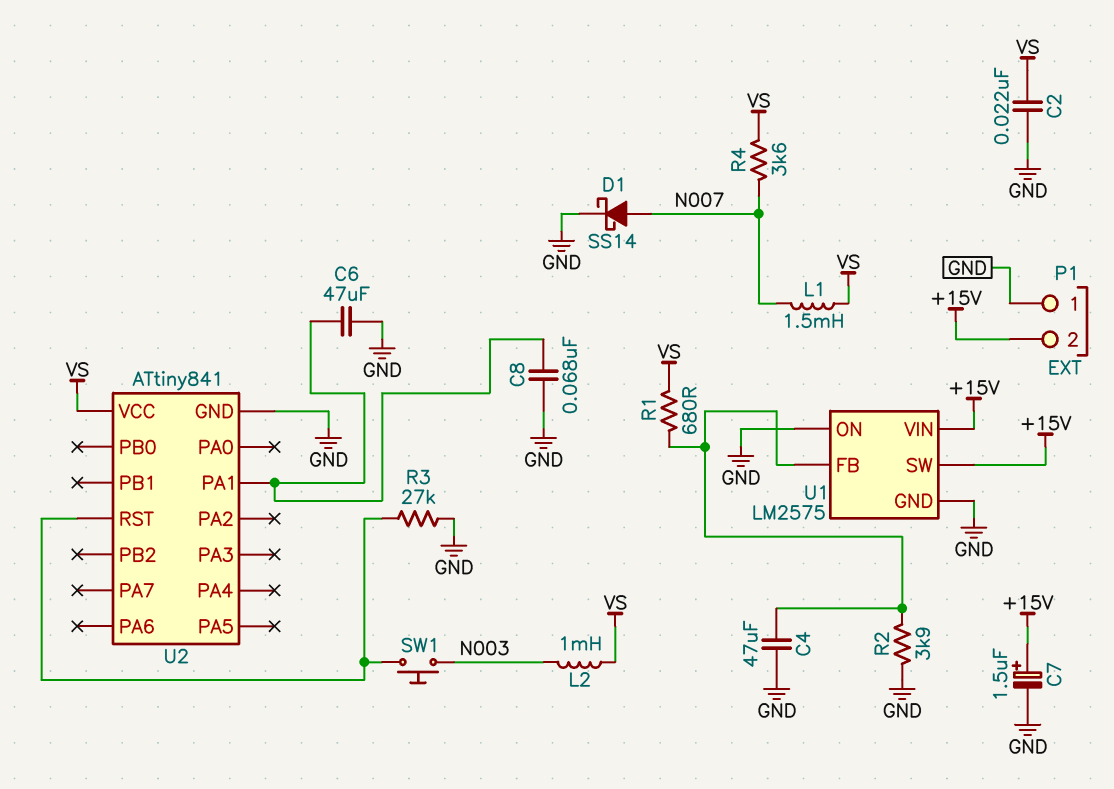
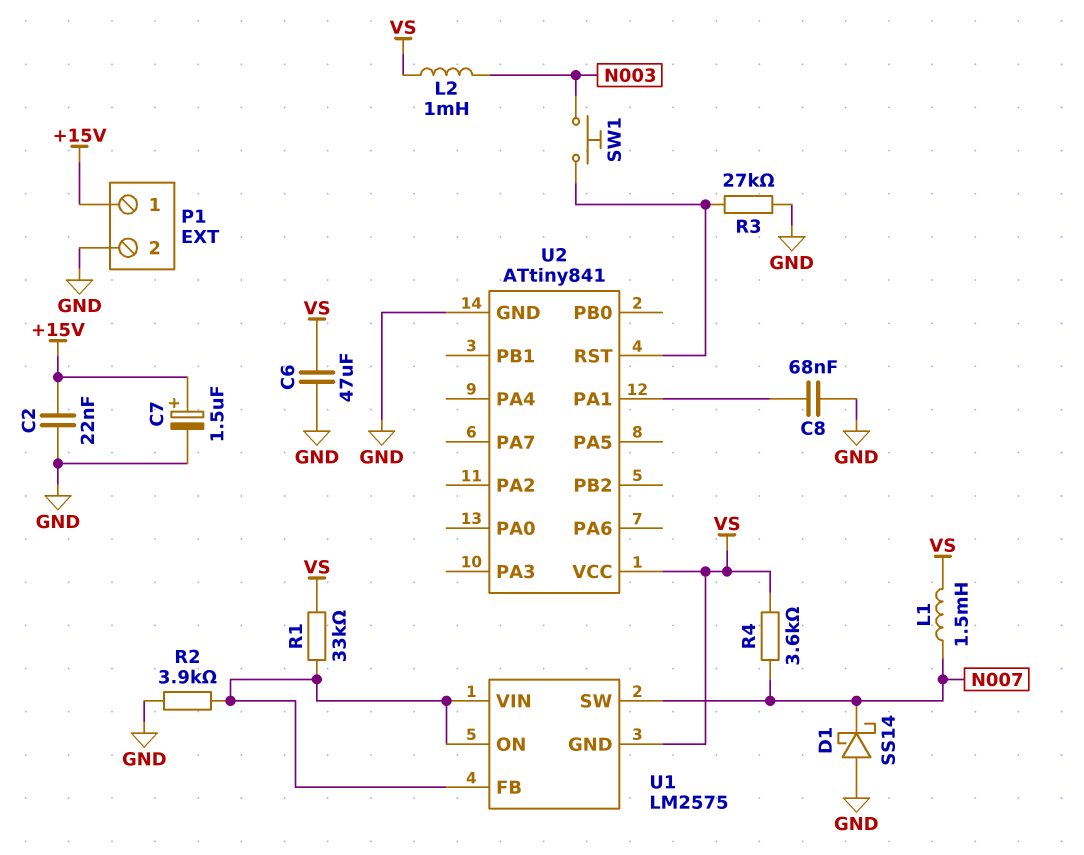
C2: 22nF (GND, VS) -> 22nF (+15V, GND)
C4: 47uF (GND, U1/FB) -> none
C6: 47uF (GND, U2/PA1) -> 47uF (GND, VS)
D1: schottky SS14 (A N007, K GND) -> schottky SS14 (A GND, K N007)
P1 pin 1: GND -> +15V
P1 pin 2: +15V -> GND
R1: 680 (U1/FB, VS) -> 33k (U1/FB, VS)
U1 pin GND: GND -> VS
U1 pin ON: GND -> U1/FB
U1 pin SW: +15V -> N007
U1 pin VIN: +15V -> U1/FB

